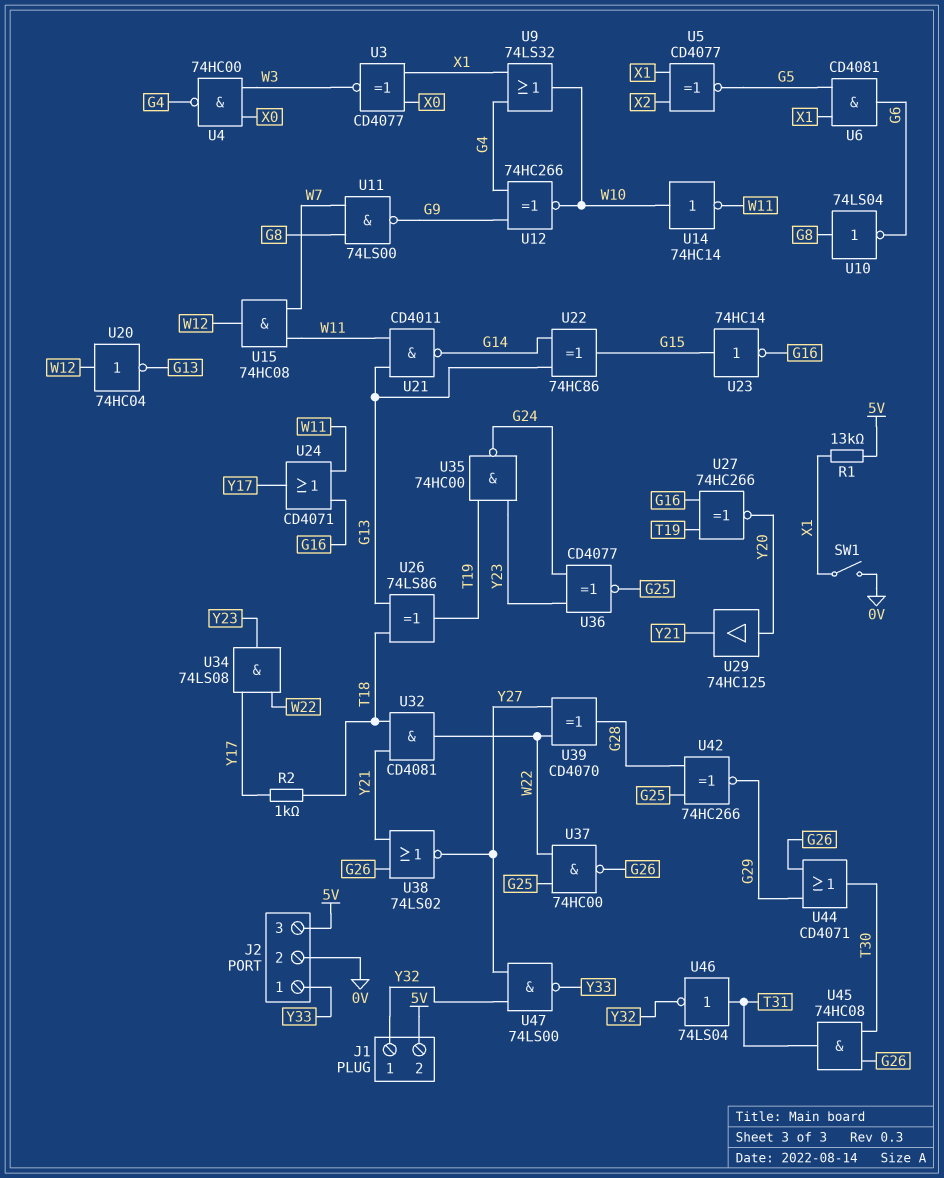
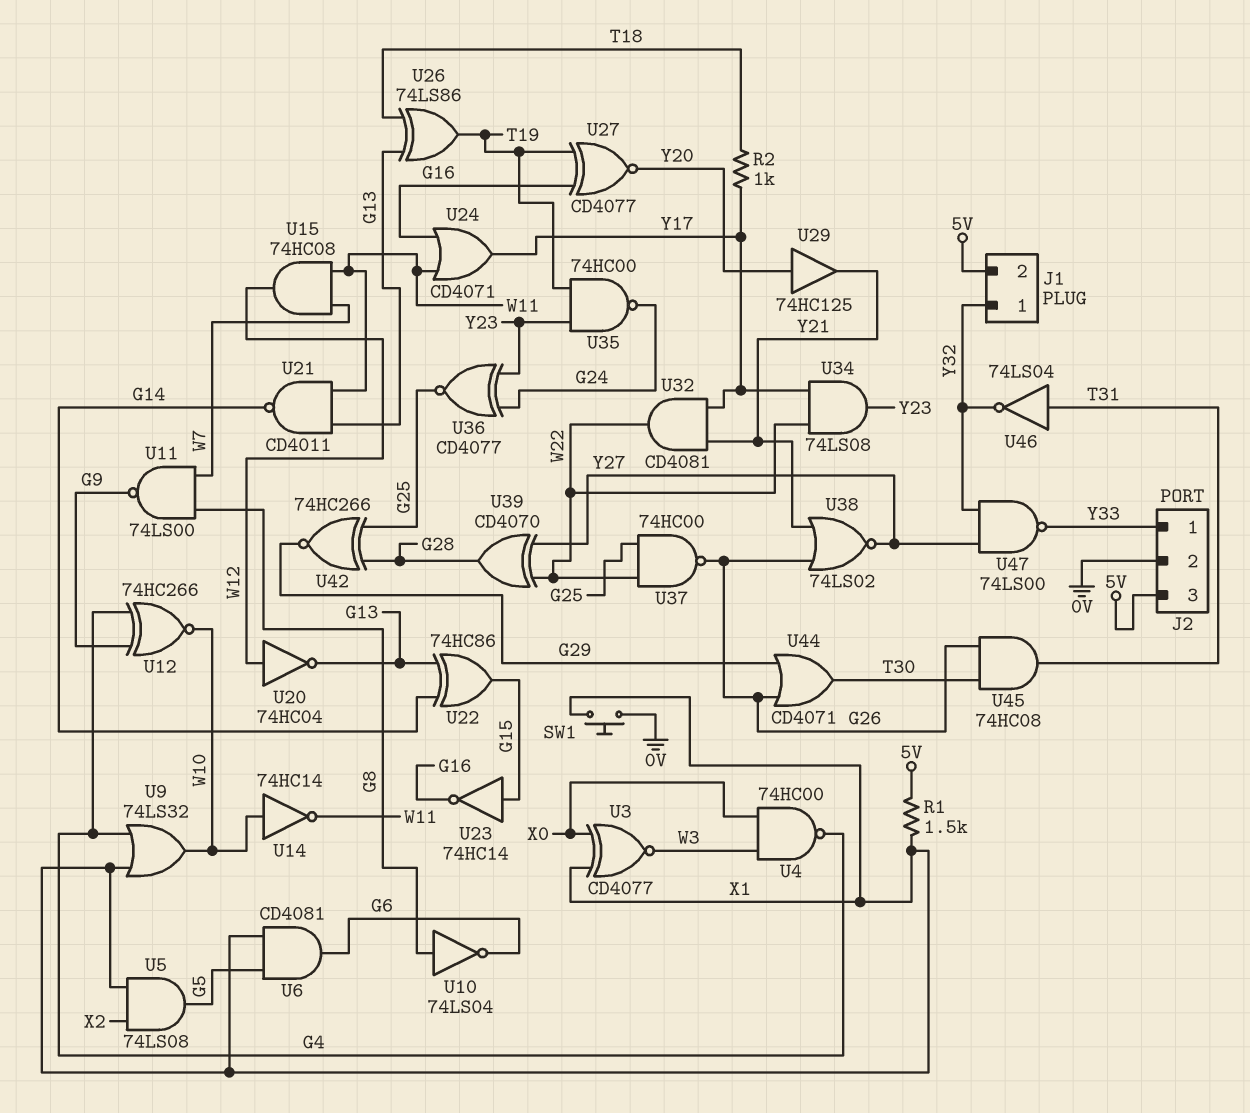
R1: 13k (5V, X1) -> 1.5k (5V, X1)
SW1: switch (0V, X1) -> button (0V, X1)
U5: XNOR CD4077 (in X1, in X2, out G5) -> AND 74LS08 (in X1, in X2, out G5)
U27: XNOR 74HC266 (in G16, in T19, out Y20) -> XNOR CD4077 (in G16, in T19, out Y20)
U32: AND CD4081 (in T18, in Y21, out W22) -> AND CD4081 (in Y17, in Y21, out W22)

